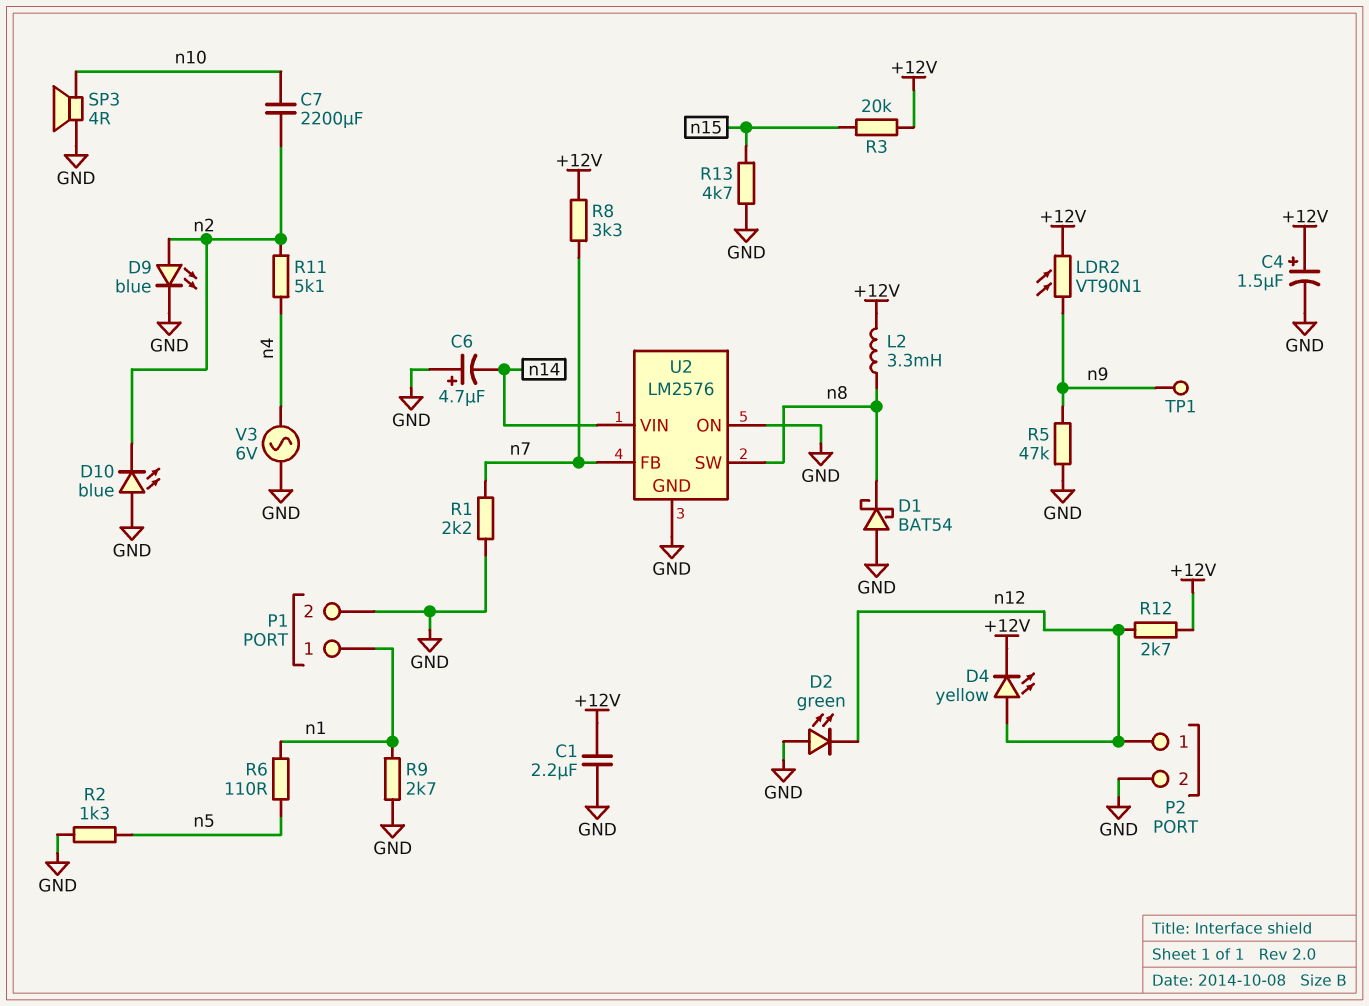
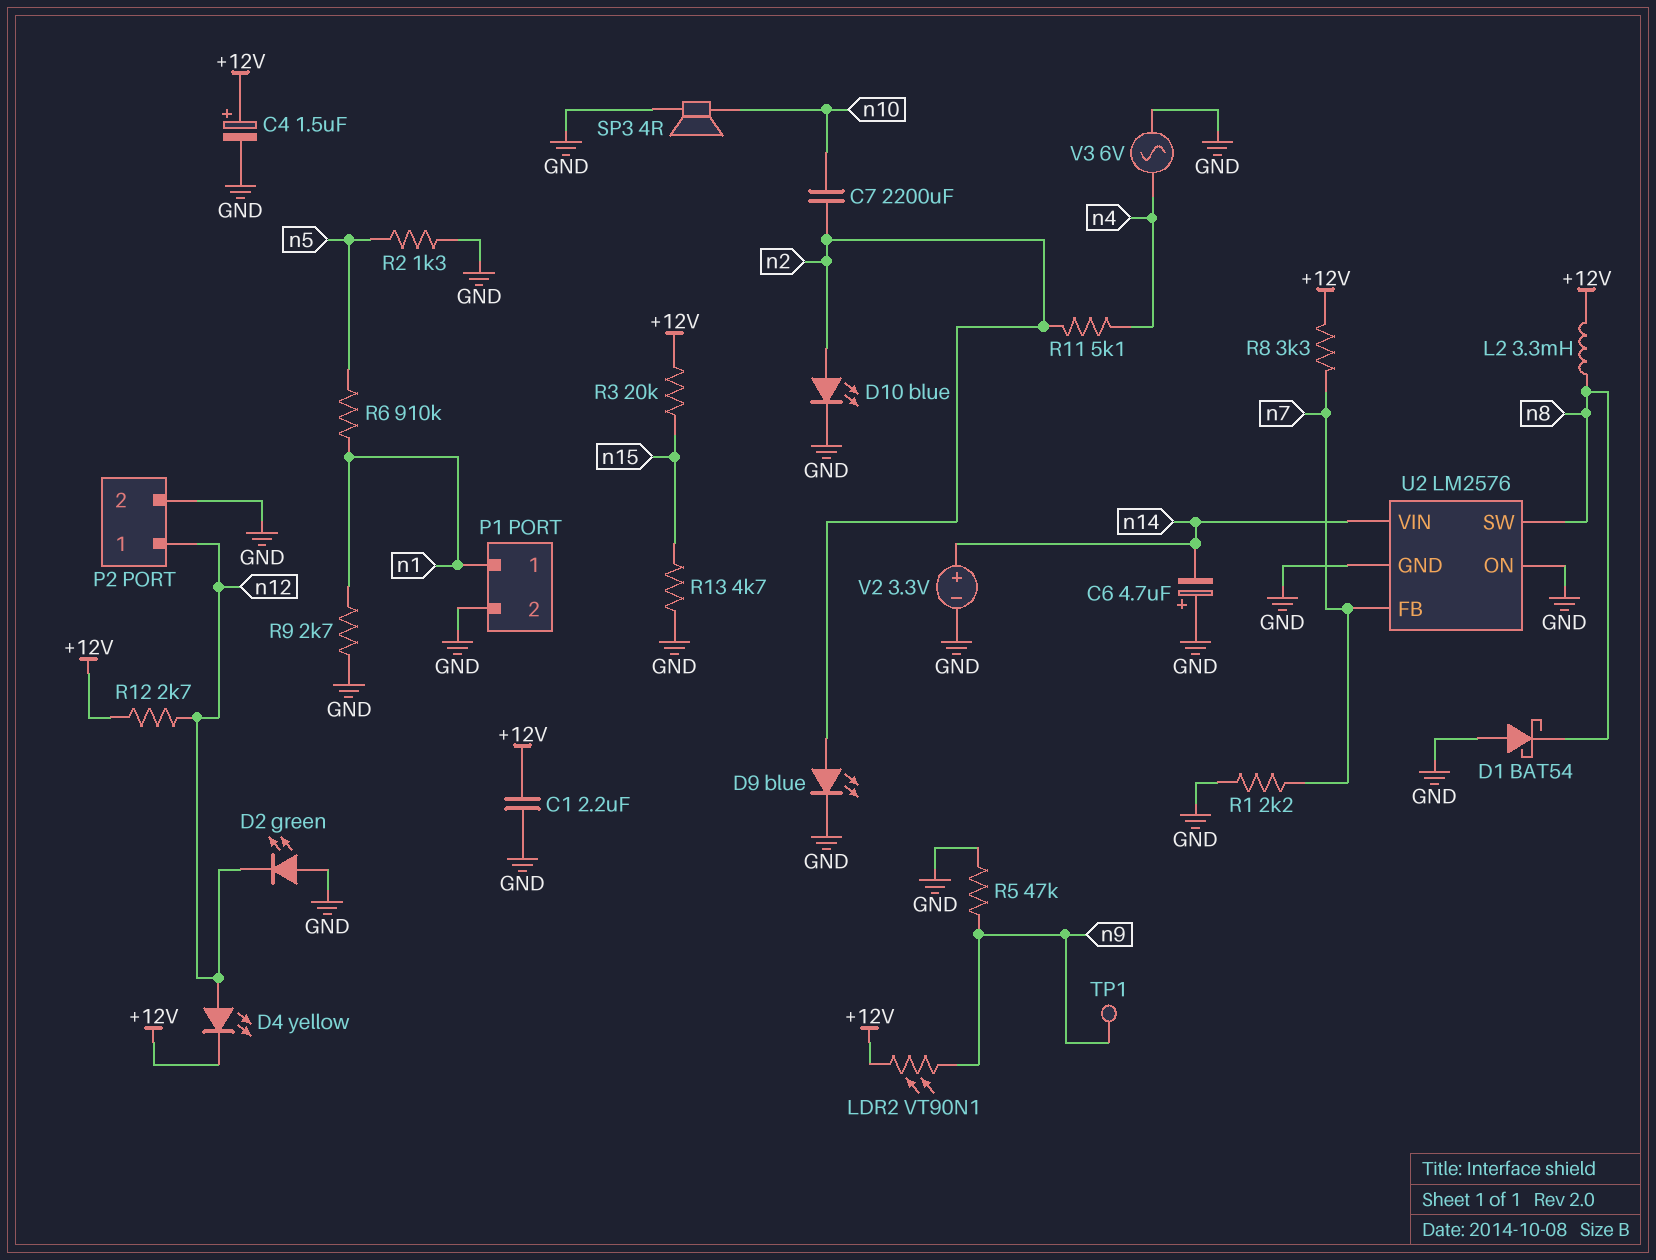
D10: LED blue (A GND, K n2) -> LED blue (A n2, K GND)
R6: 110 (n1, n5) -> 910k (n1, n5)
V2: none -> 3.3V (plus n14, minus GND)

